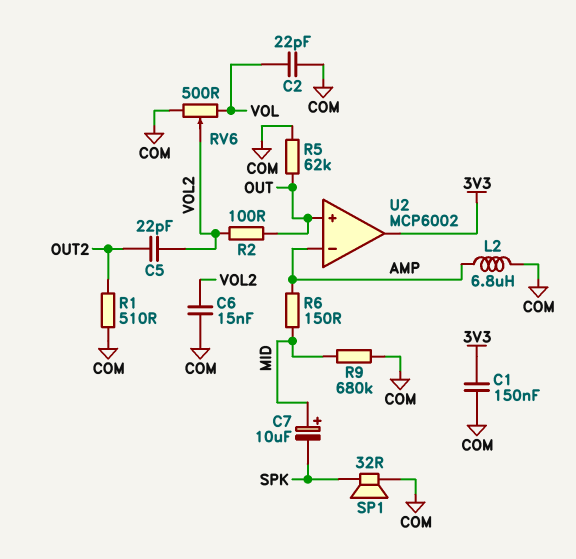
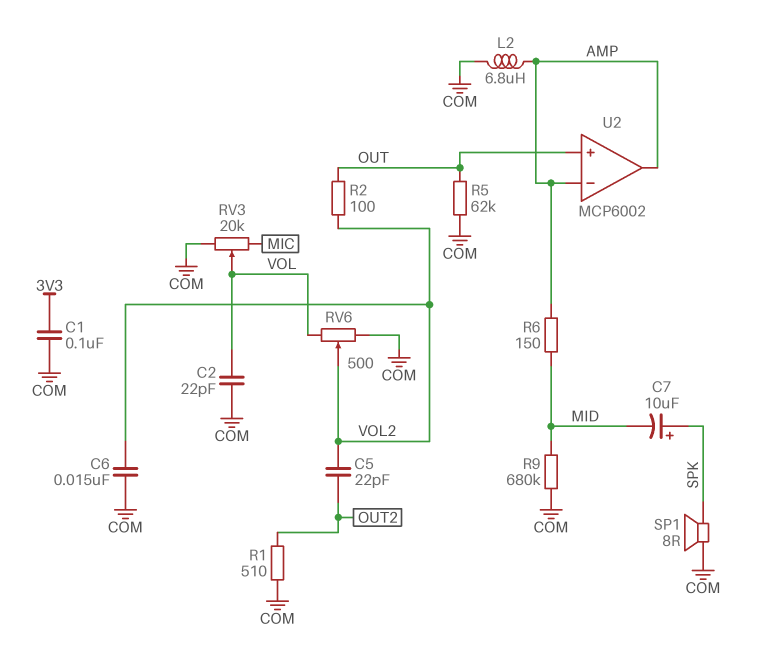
C1: 150nF (3V3, COM) -> 100nF (3V3, COM)
C7: 10uF (plus MID, minus SPK) -> 10uF (plus SPK, minus MID)
RV3: none -> 20k (COM, MIC, wiper VOL)
SP1: speaker 32R (COM, SPK) -> speaker 8R (COM, SPK)
U2 pin out: 3V3 -> AMP

